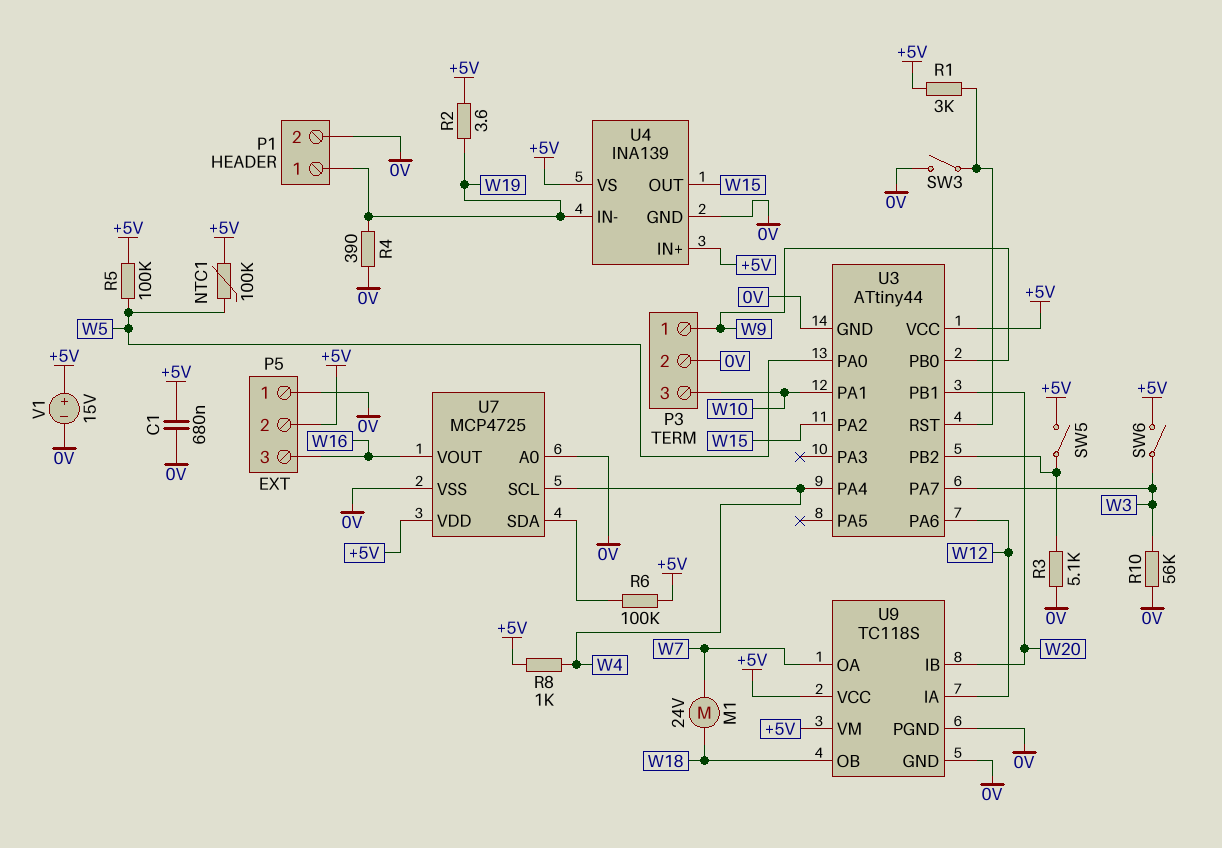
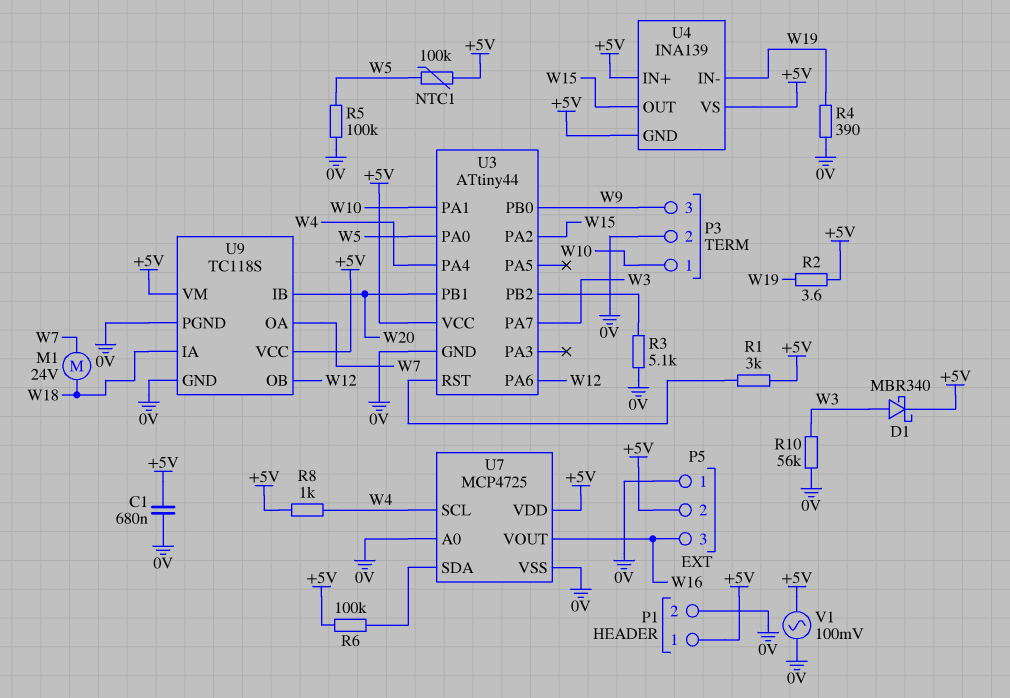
D1: none -> schottky MBR340 (A W3, K +5V)
P1 pin 1: W19 -> +5V
P3 pin 1: W9 -> W10
P3 pin 3: W10 -> W9
R5: 100k (+5V, W5) -> 100k (0V, W5)
SW3: switch (0V, U3/RST) -> none
SW5: switch (+5V, U3/PB2) -> none
SW6: switch (+5V, W3) -> none
U4 pin GND: 0V -> +5V
U9 pin IA: W12 -> W18
U9 pin OB: W18 -> W12
V1: 15V (plus +5V, minus 0V) -> AC 100mV (+5V, 0V)

